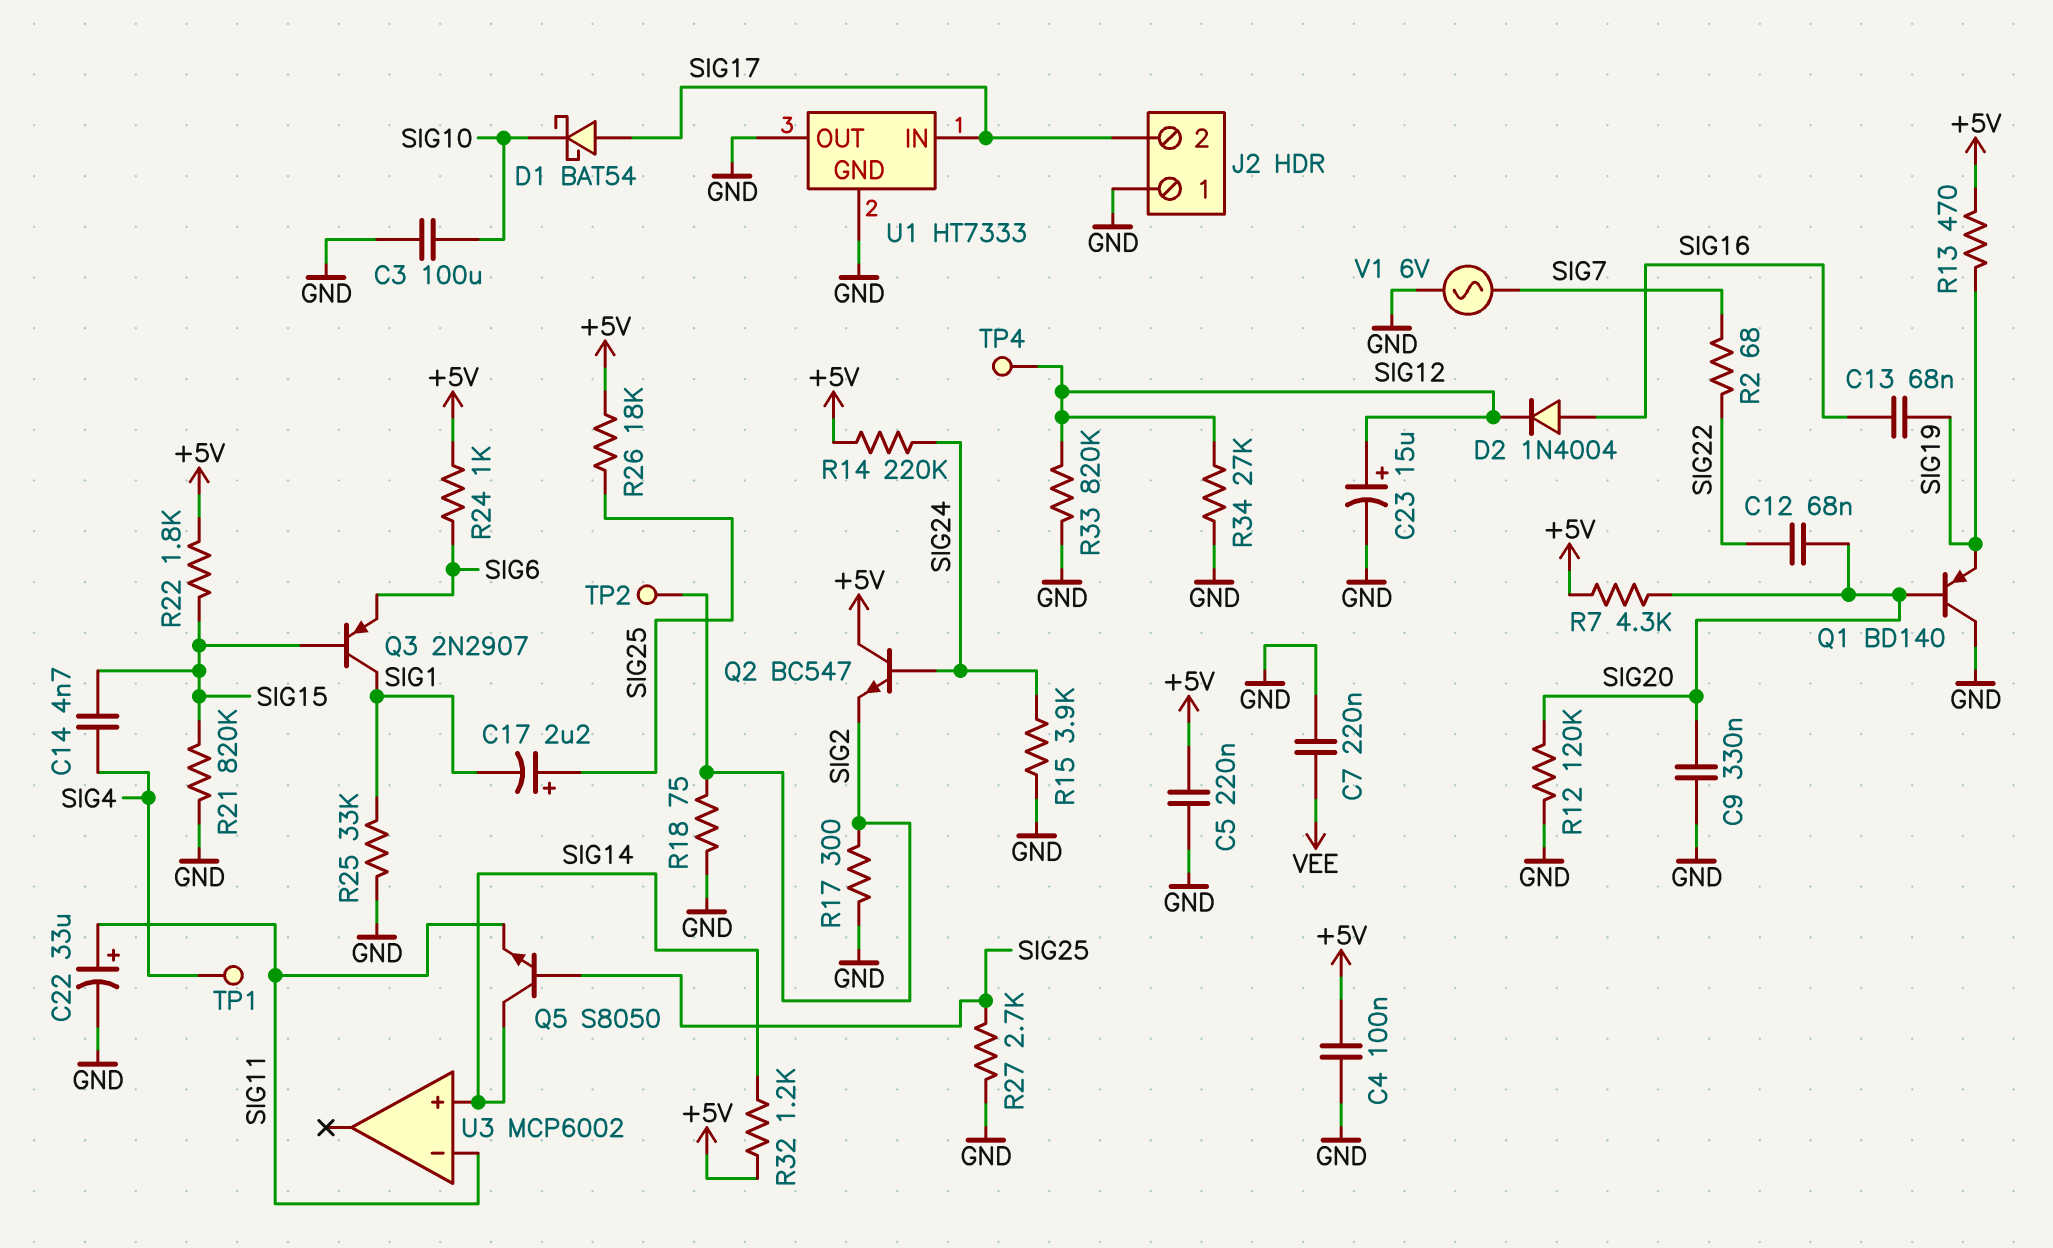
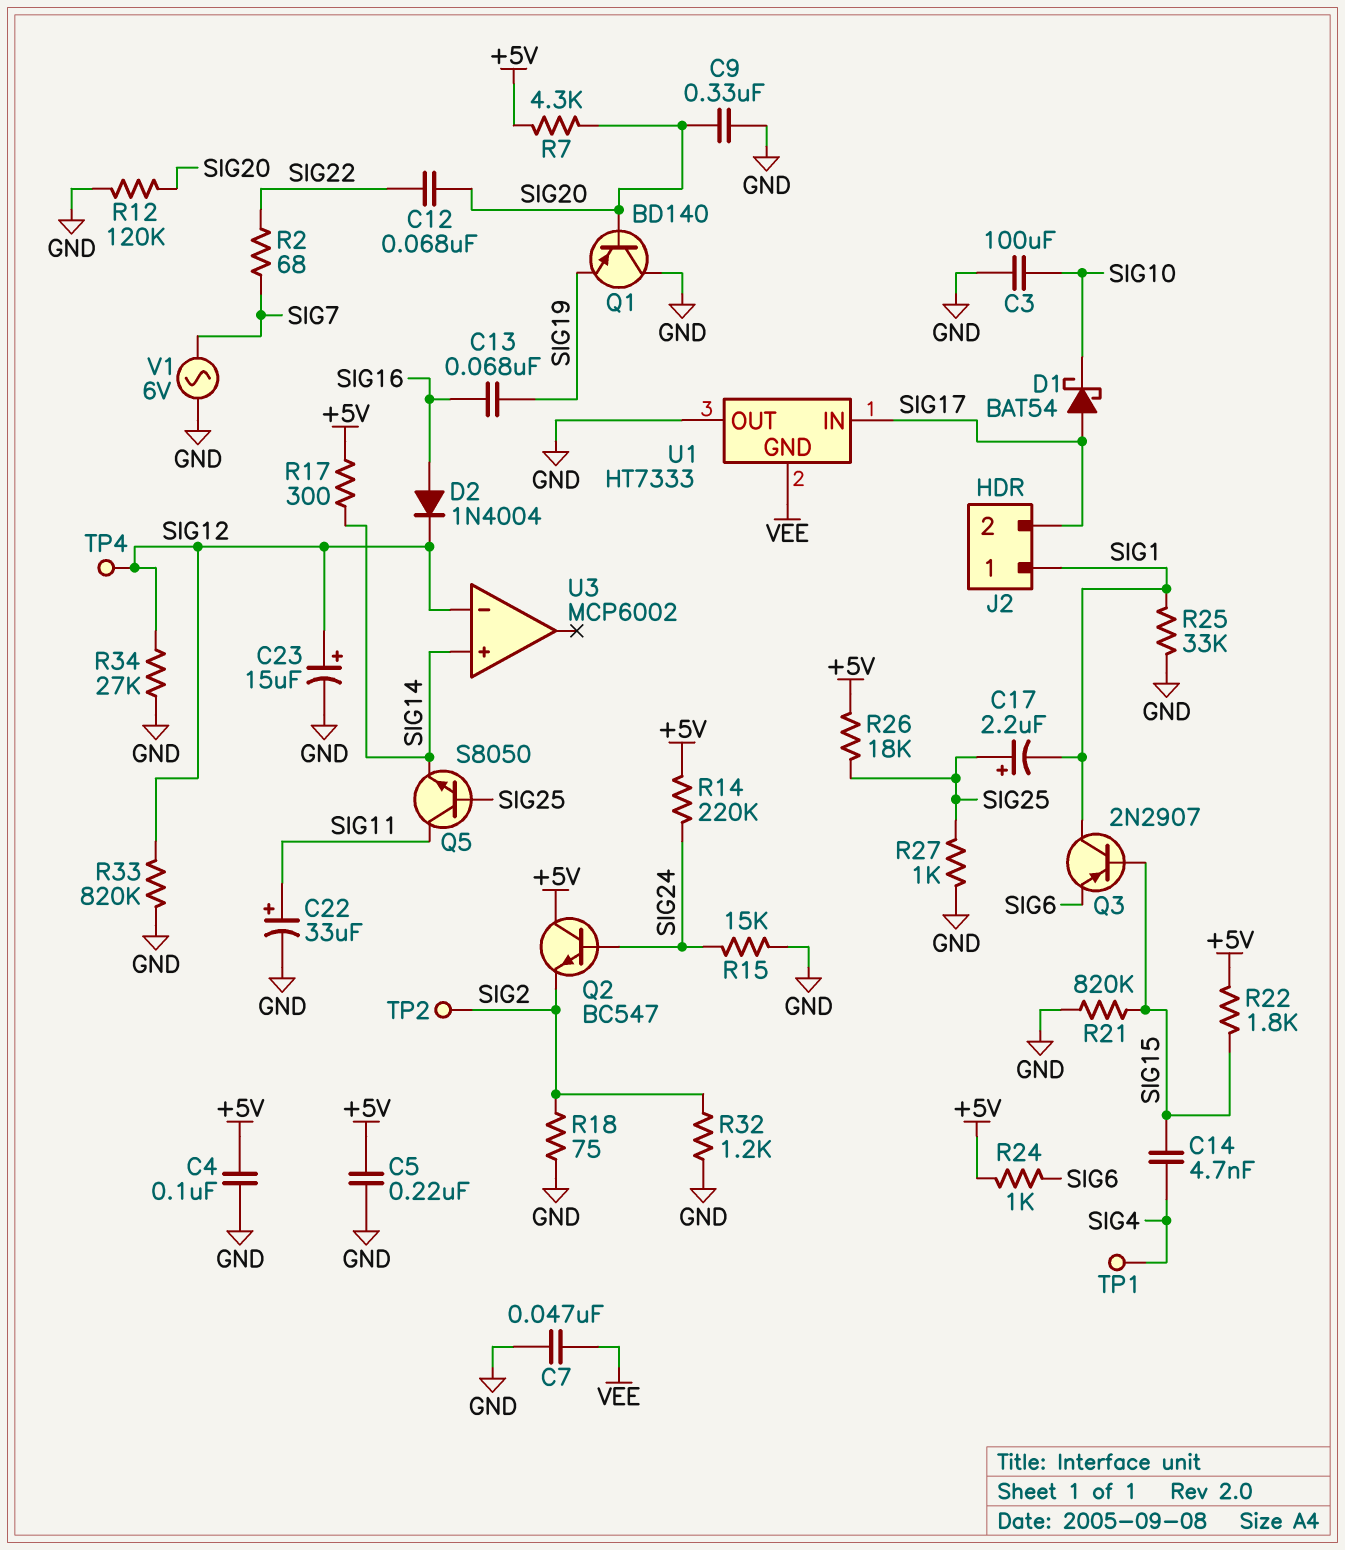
C7: 220nF (GND, VEE) -> 47nF (GND, VEE)
J2 pin 1: GND -> SIG1
Q5: NPN S8050 (B SIG25, C SIG14, E SIG11) -> NPN S8050 (B SIG25, C SIG11, E SIG14)
R13: 470 (+5V, SIG19) -> none
R15: 3.9k (GND, SIG24) -> 15k (GND, SIG24)
R17: 300 (GND, SIG2) -> 300 (+5V, SIG14)
R27: 2.7k (GND, SIG25) -> 1k (GND, SIG25)
R32: 1.2k (+5V, SIG14) -> 1.2k (GND, SIG2)
U1 pin GND: GND -> VEE
U3 pin in-: SIG11 -> SIG12

